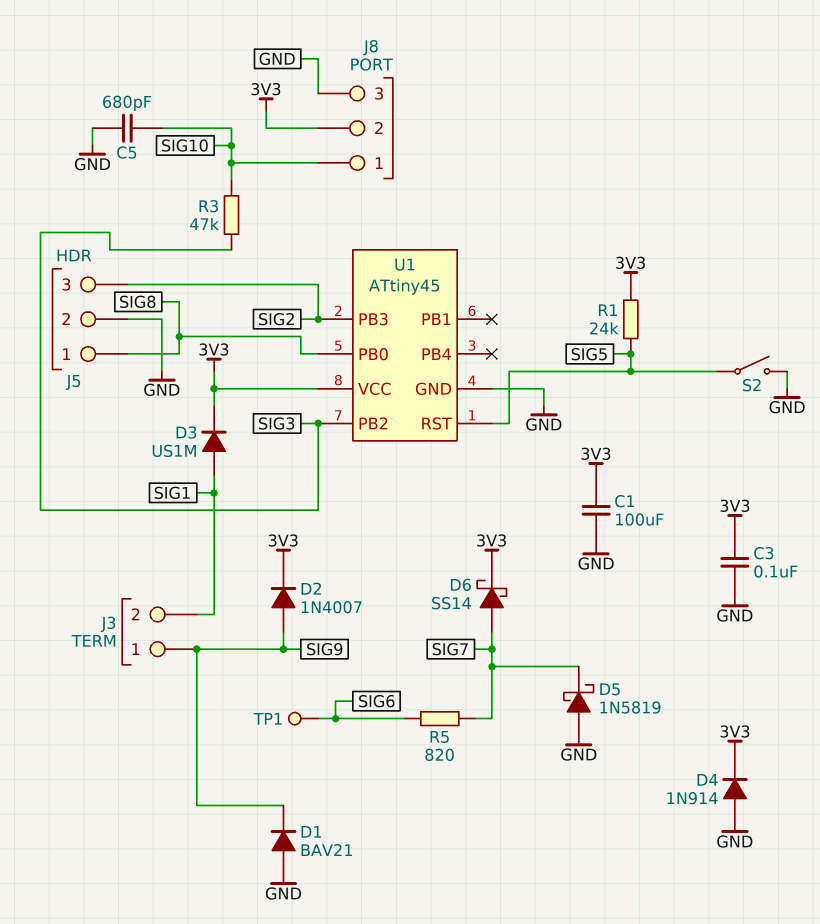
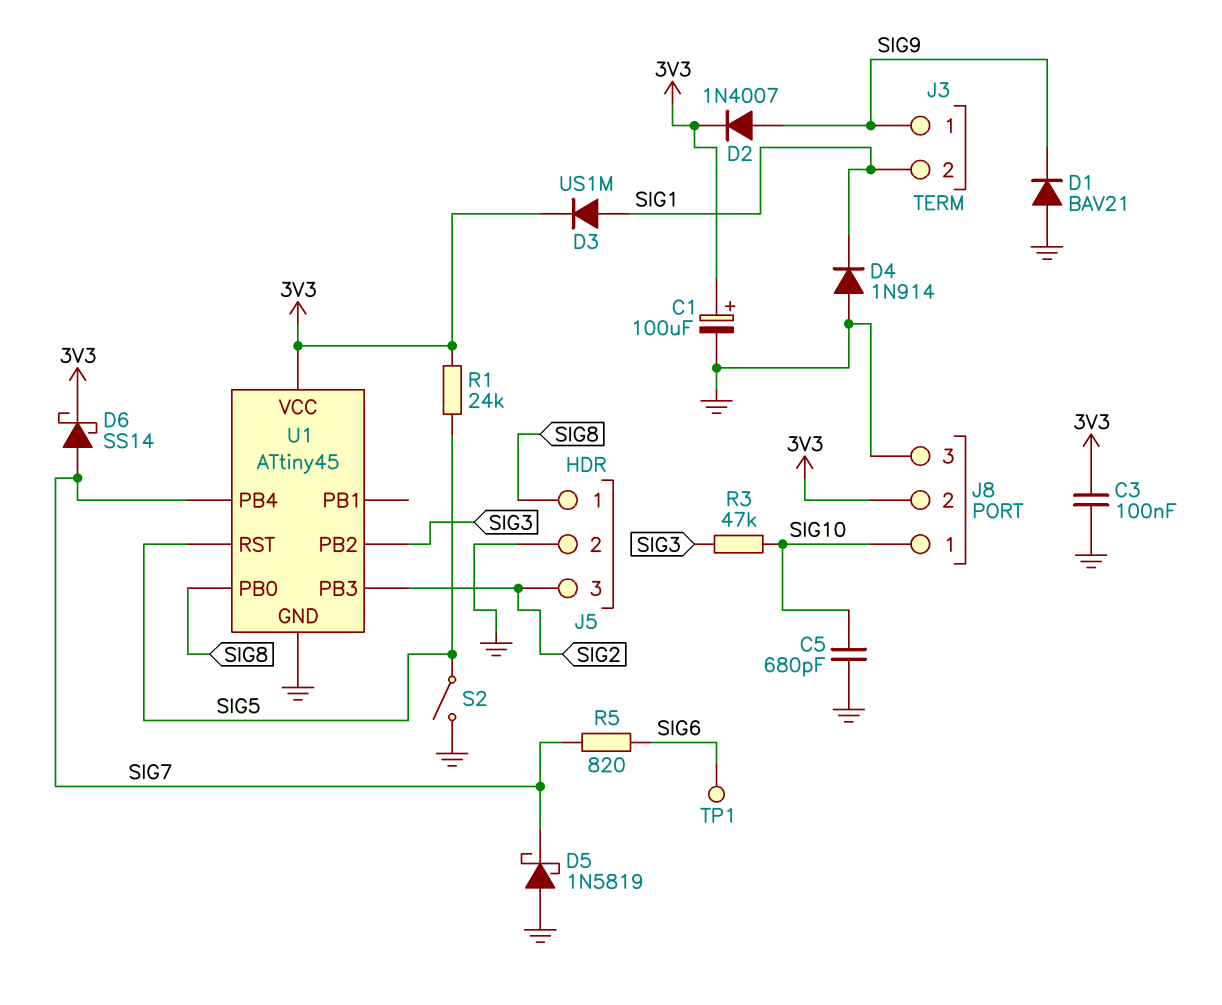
C1: 100uF (3V3, GND) -> 100uF (plus 3V3, minus GND)
D4: diode 1N914 (A GND, K 3V3) -> diode 1N914 (A GND, K SIG1)
U1 pin PB4: none -> SIG7

